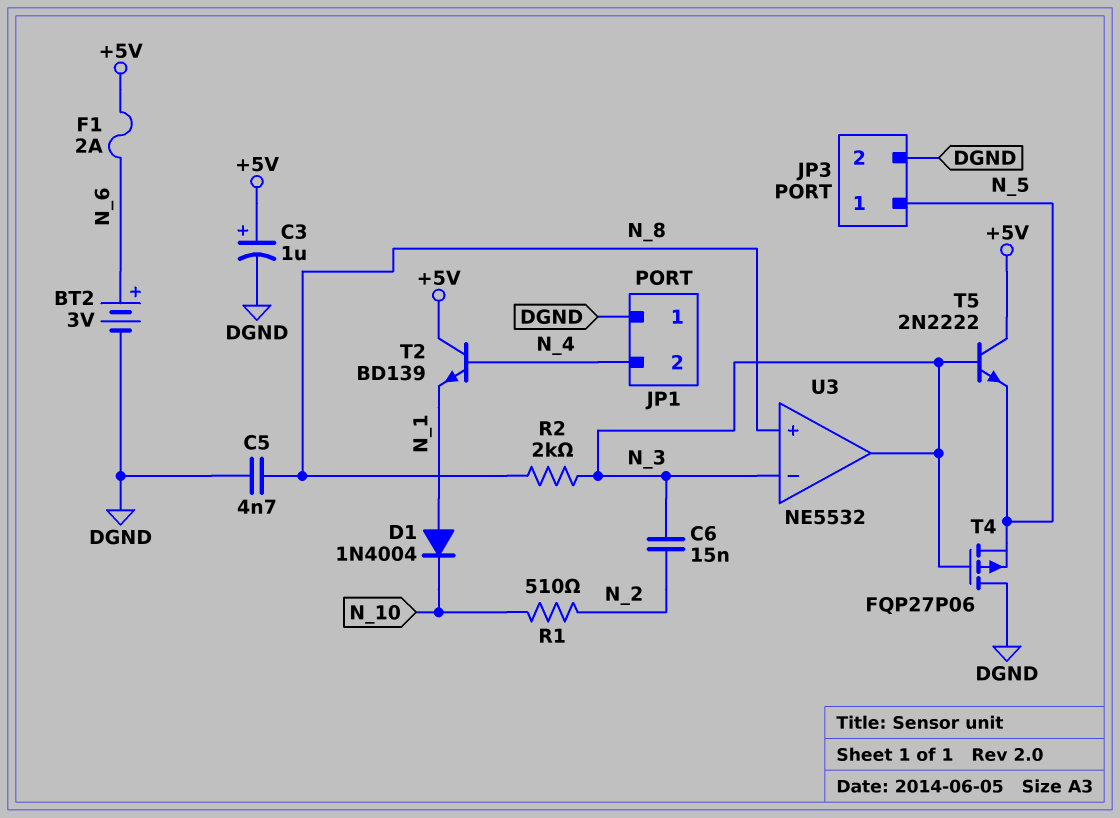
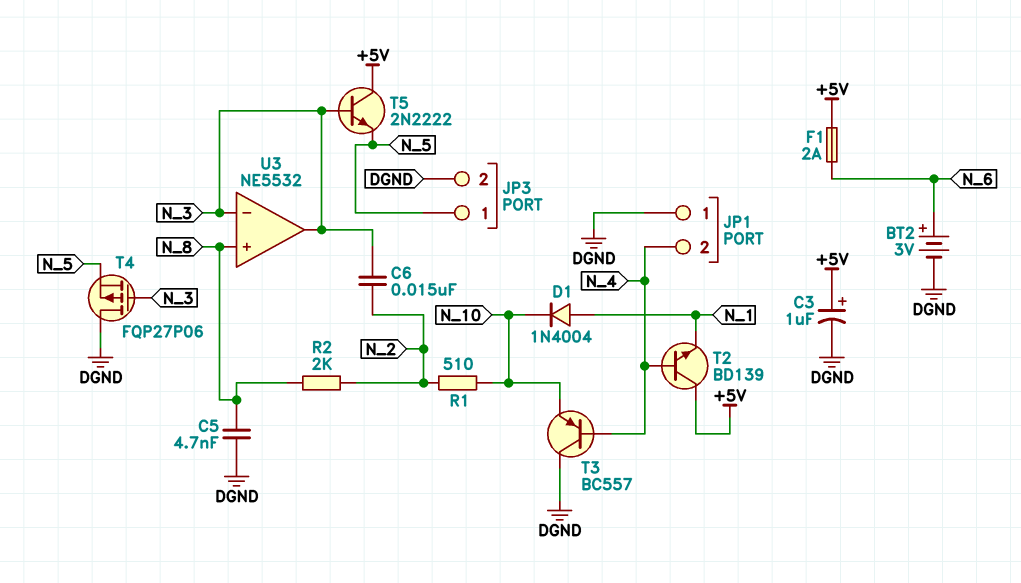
R2: 2k (N_3, N_8) -> 2k (N_2, N_8)
T3: none -> PNP BC557 (B N_4, C DGND, E N_10)

